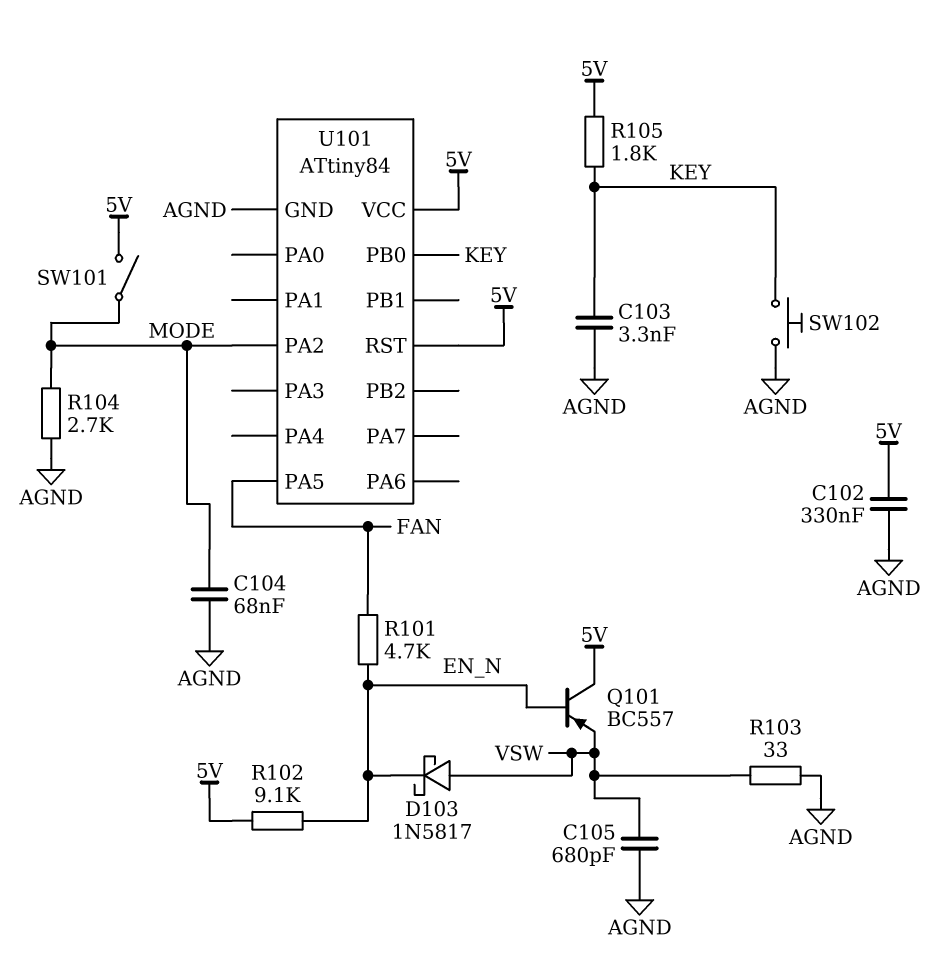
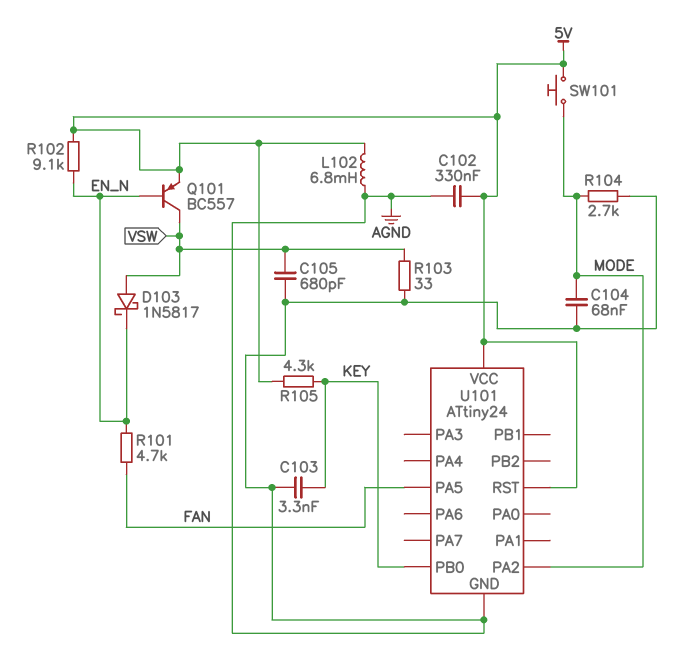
L102: none -> 6.8mH (5V, AGND)
Q101: PNP BC557 (B EN_N, C 5V, E VSW) -> PNP BC557 (B EN_N, C VSW, E 5V)
R105: 1.8k (5V, KEY) -> 4.3k (5V, KEY)
SW101: switch (5V, MODE) -> button (5V, MODE)
SW102: button (AGND, KEY) -> none
U101: ATtiny84 -> ATtiny24

